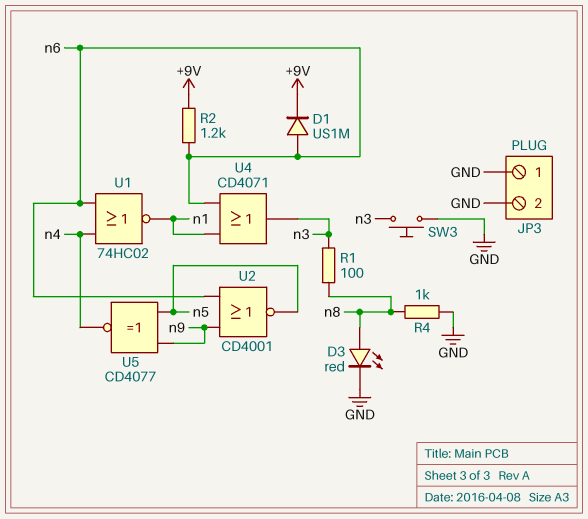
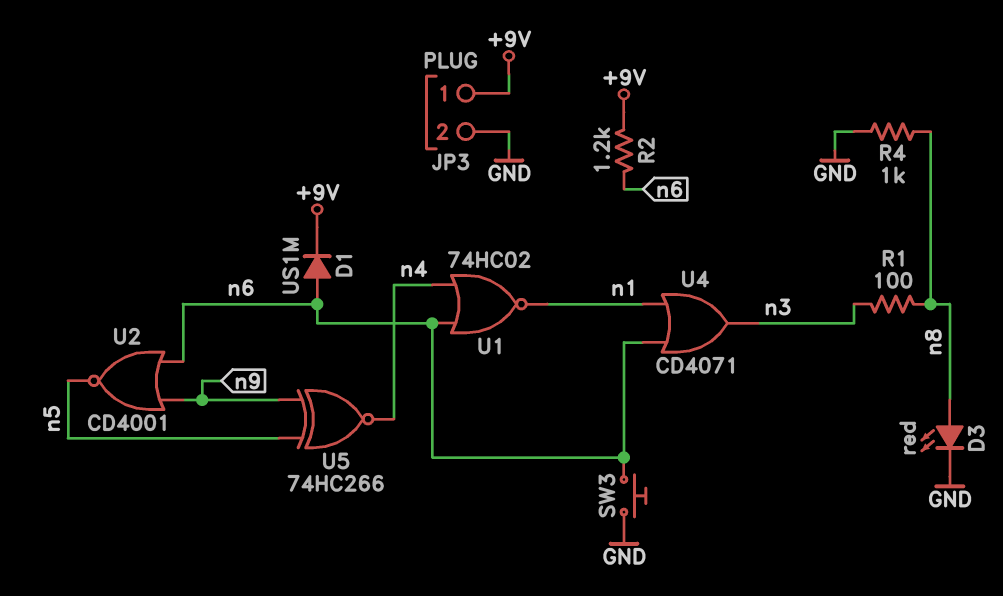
JP3 pin 1: GND -> +9V
SW3: button (GND, n3) -> button (GND, n6)
U5: XNOR CD4077 (in n5, in n9, out n4) -> XNOR 74HC266 (in n5, in n9, out n4)

